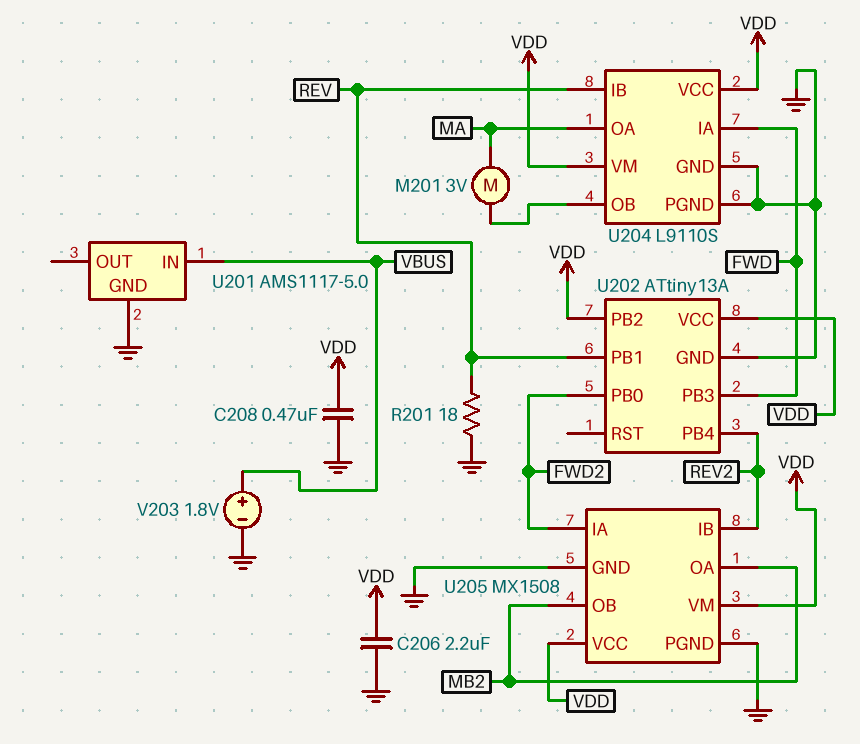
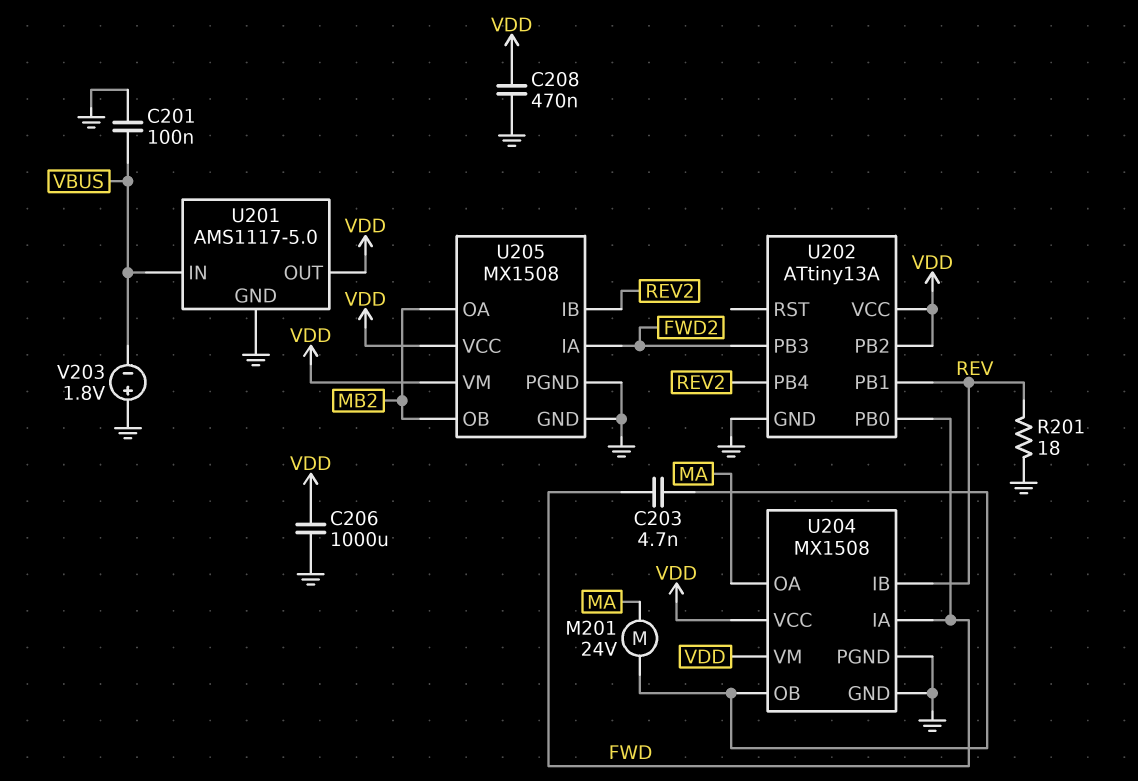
C201: none -> 100nF (GND, VBUS)
C203: none -> 4.7nF (FWD, U204/OB)
C206: 2.2uF (GND, VDD) -> 1000uF (GND, VDD)
M201: motor 3V (MA, U204/OB) -> motor 24V (MA, U204/OB)
U201 pin OUT: none -> VDD
U202 pin PB0: FWD2 -> FWD
U202 pin PB3: FWD -> FWD2
U204: L9110S -> MX1508
V203: 1.8V (plus VBUS, minus GND) -> 1.8V (plus GND, minus VBUS)

